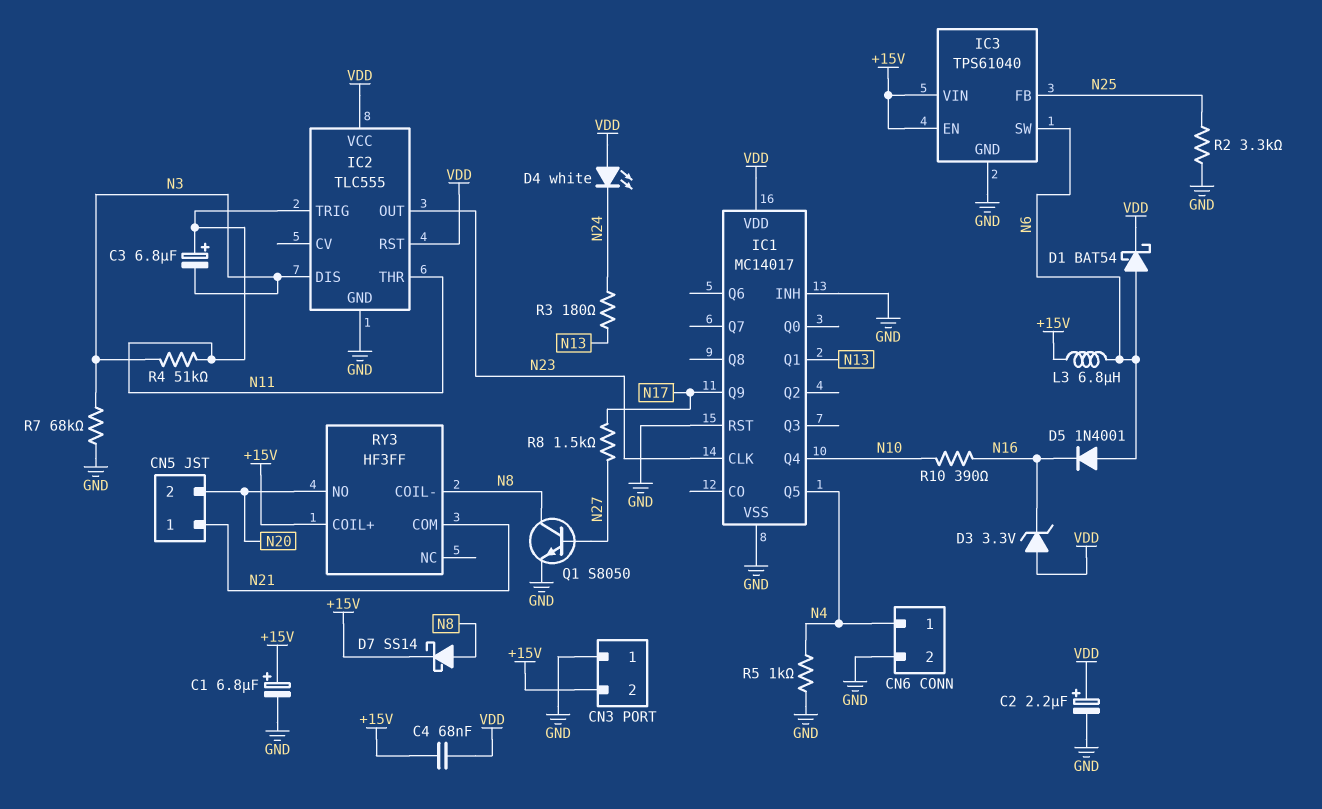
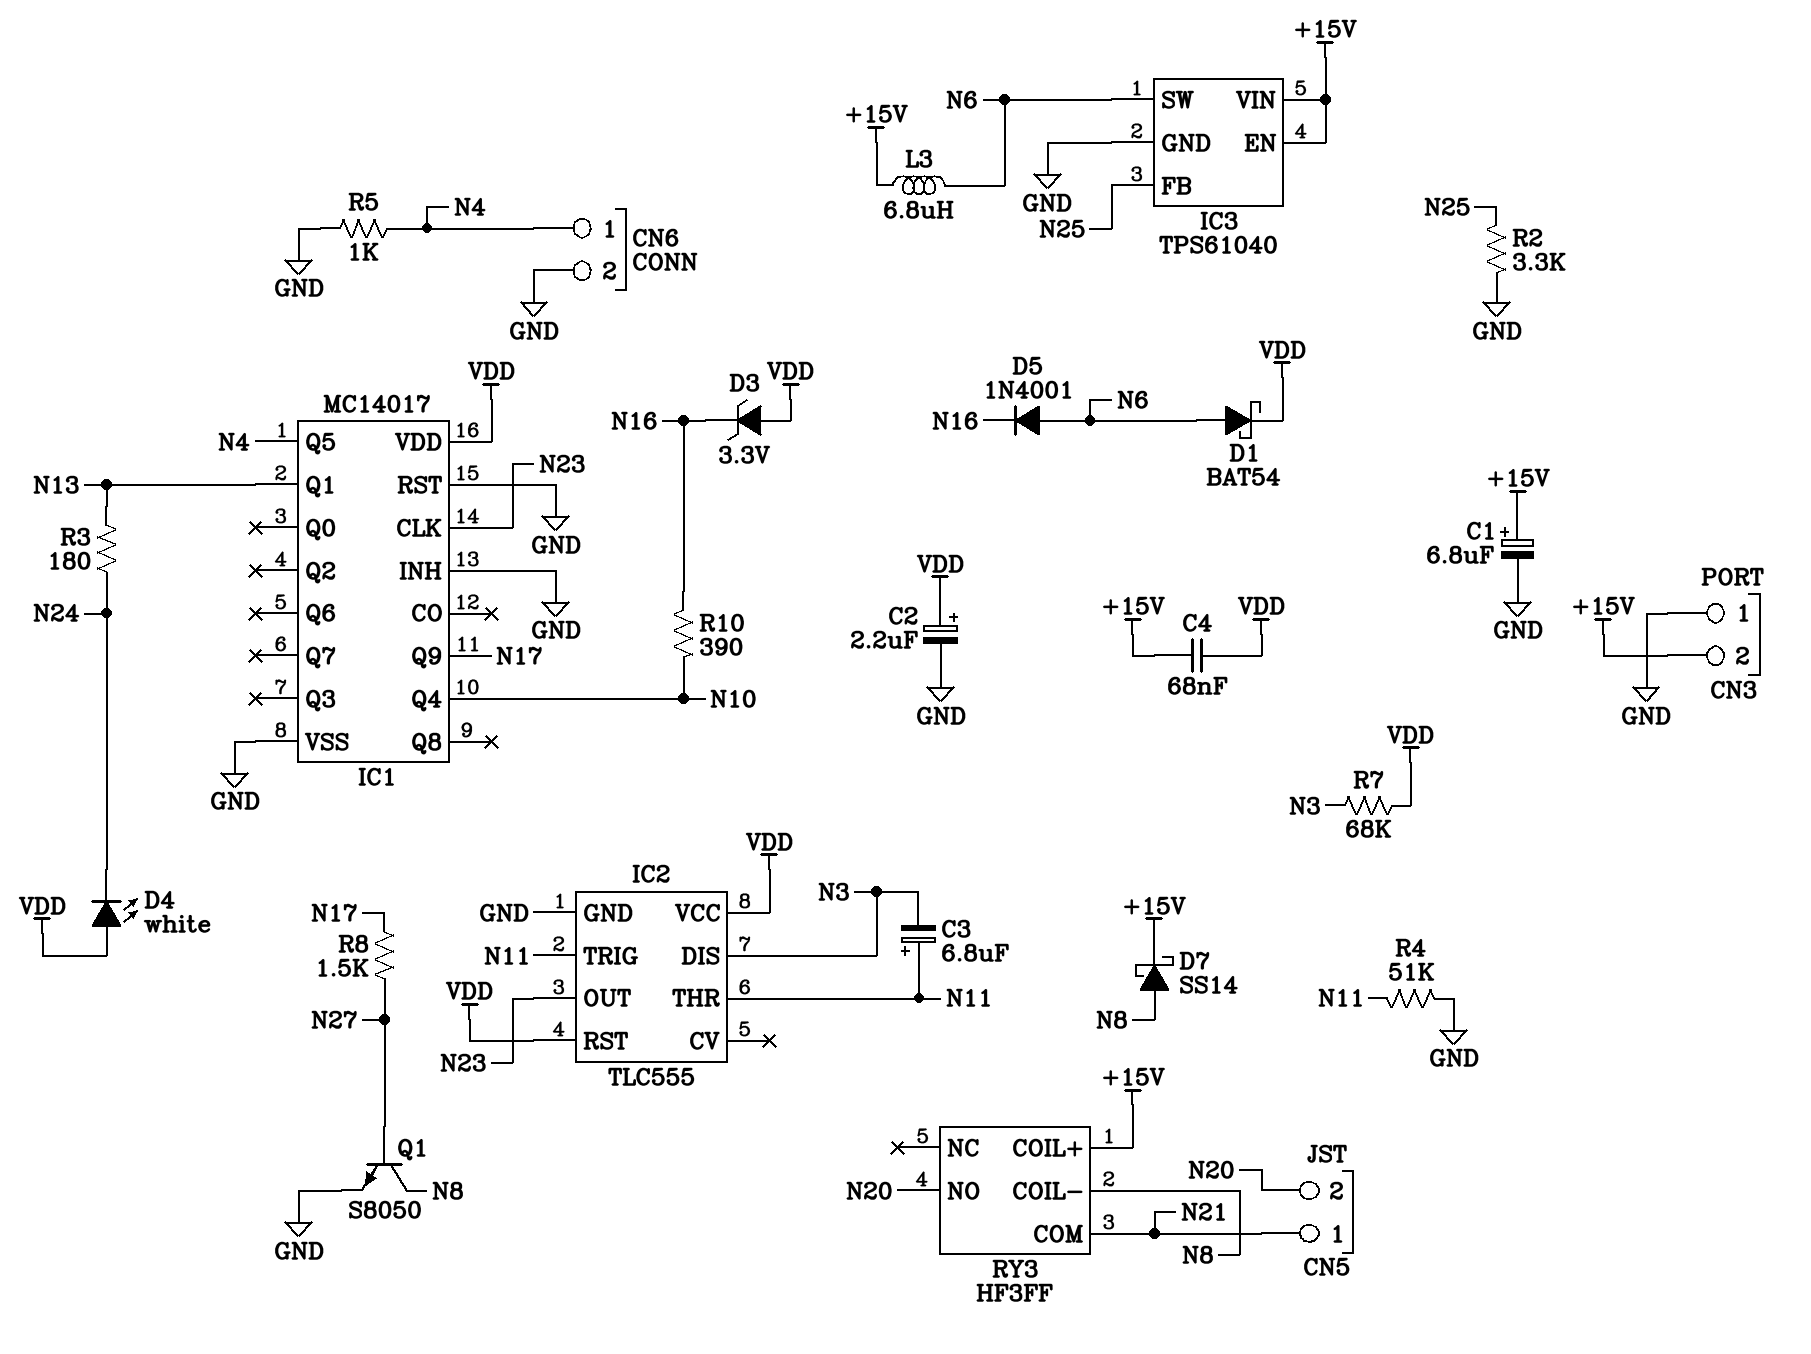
R4: 51k (N3, N11) -> 51k (GND, N11)
R7: 68k (GND, N3) -> 68k (N3, VDD)

